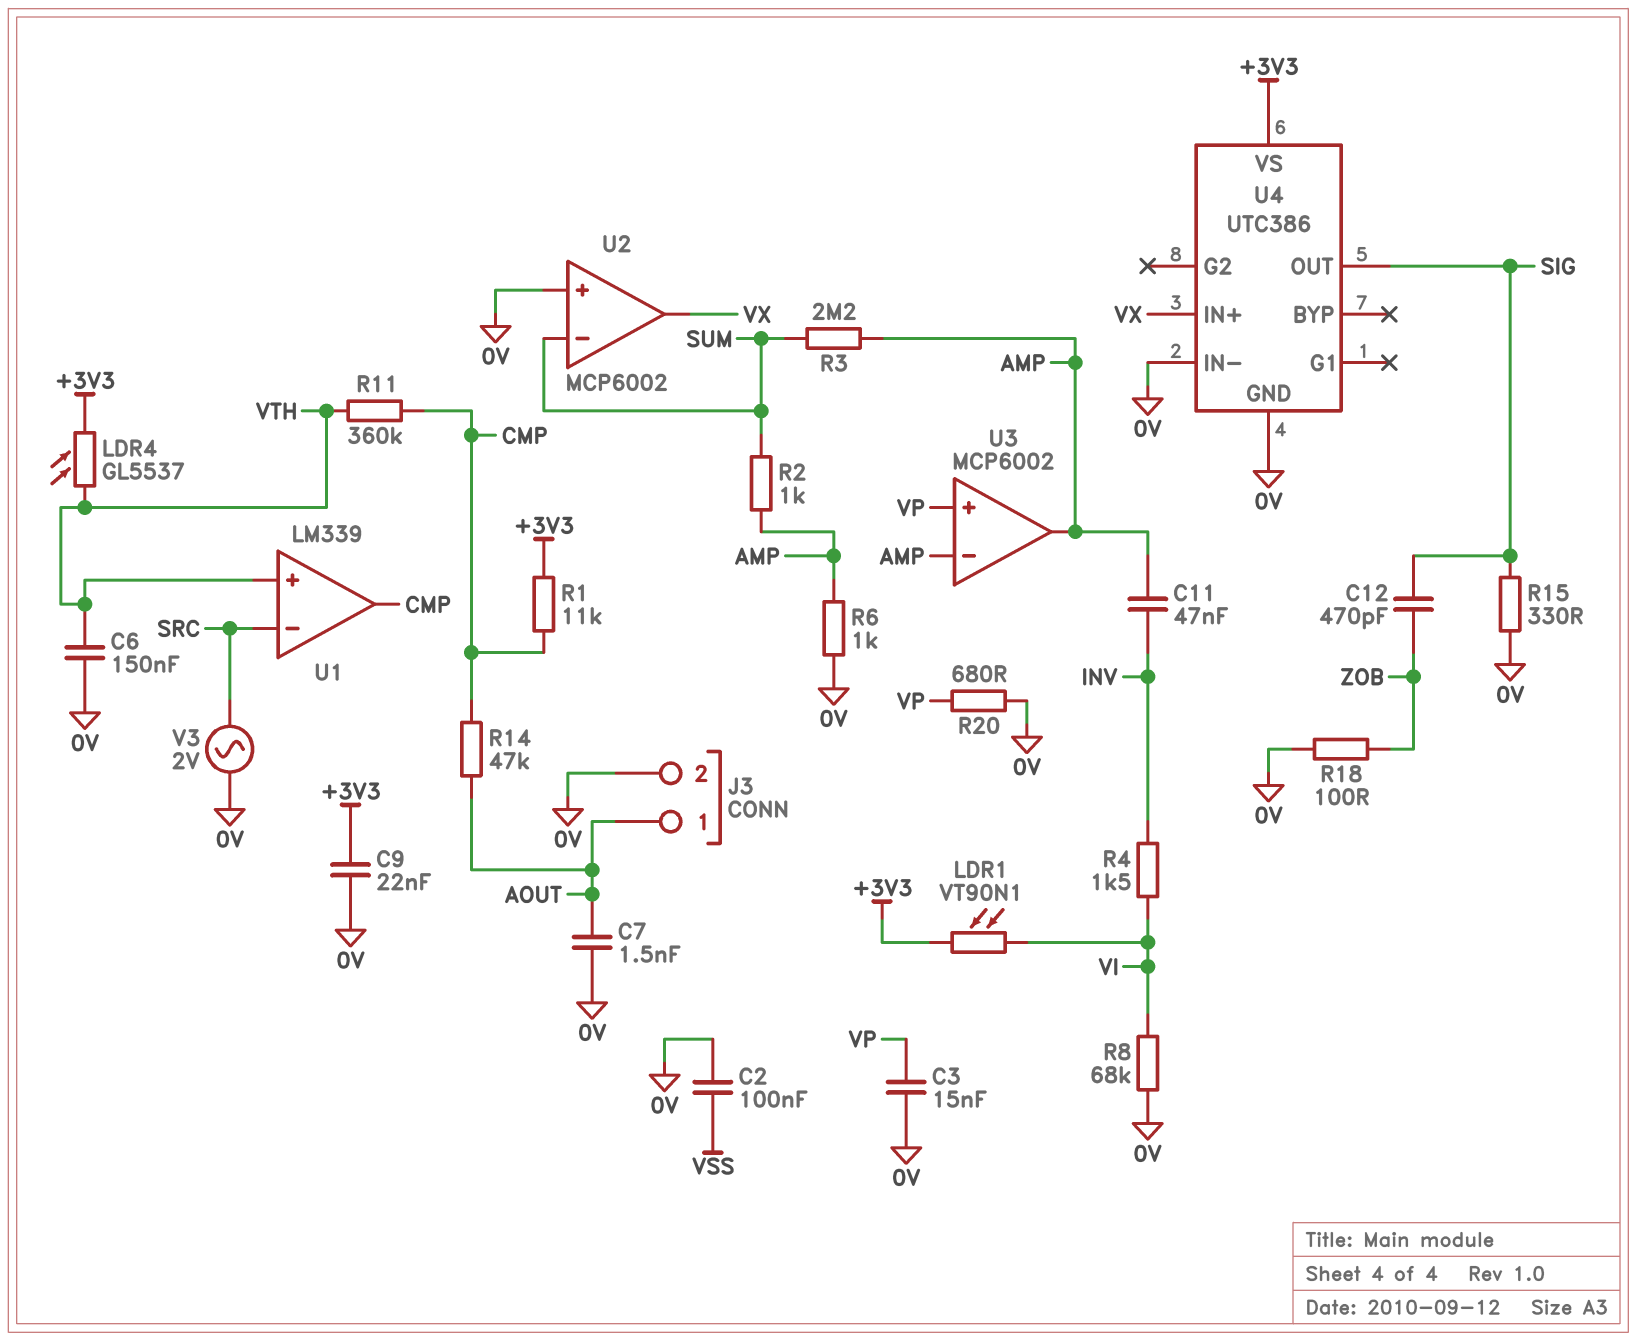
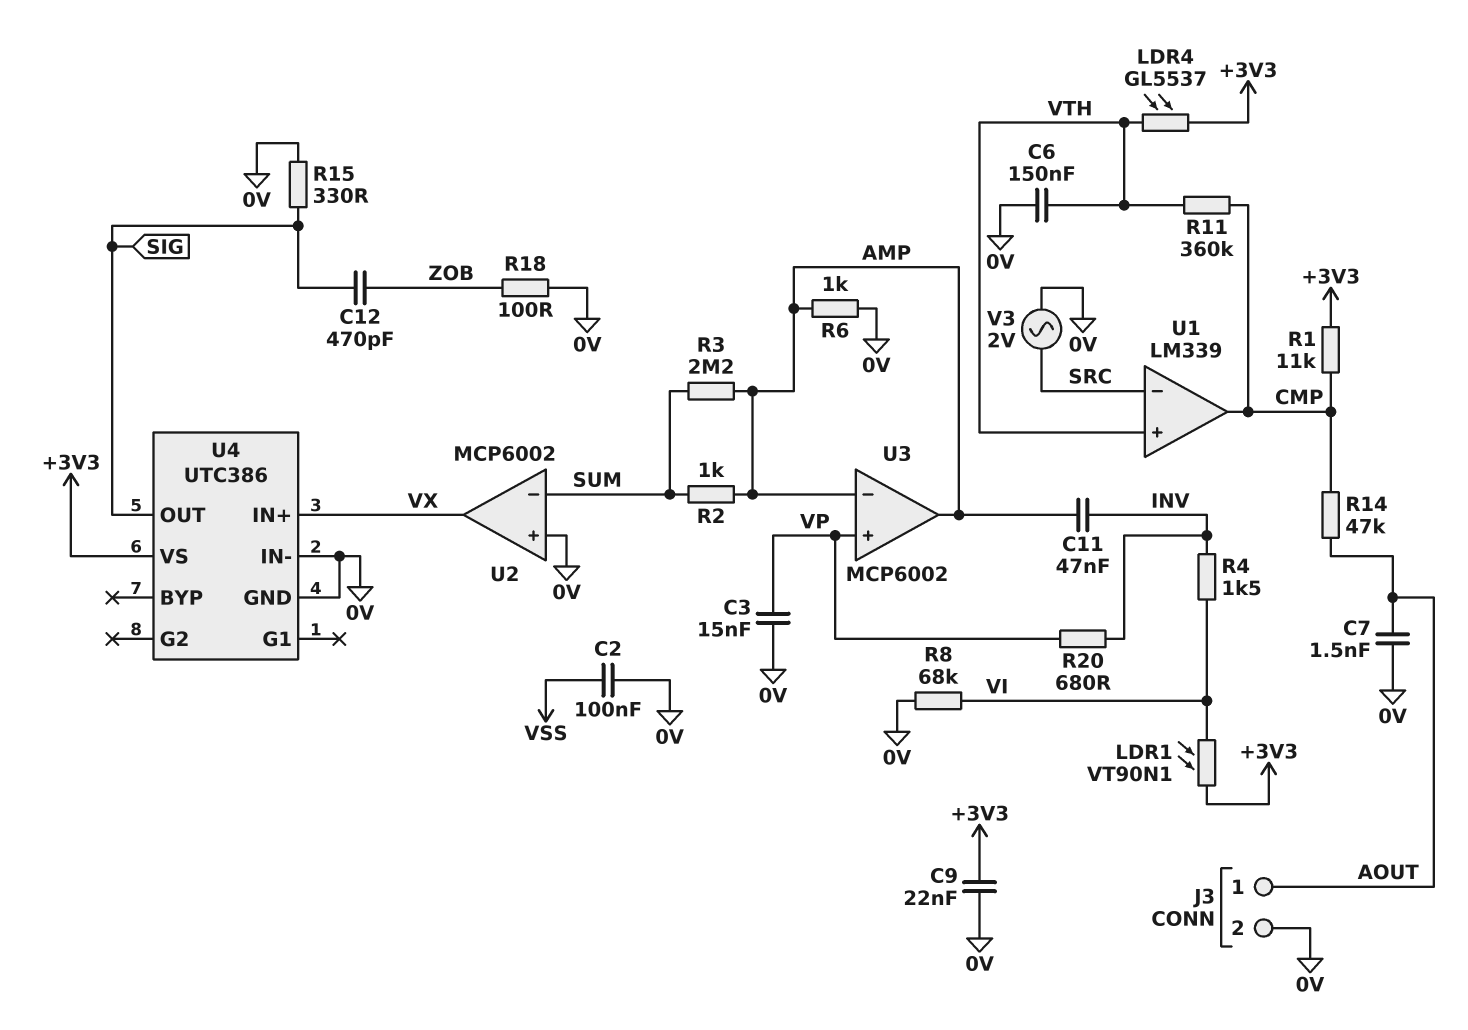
R20: 680 (0V, VP) -> 680 (INV, VP)

